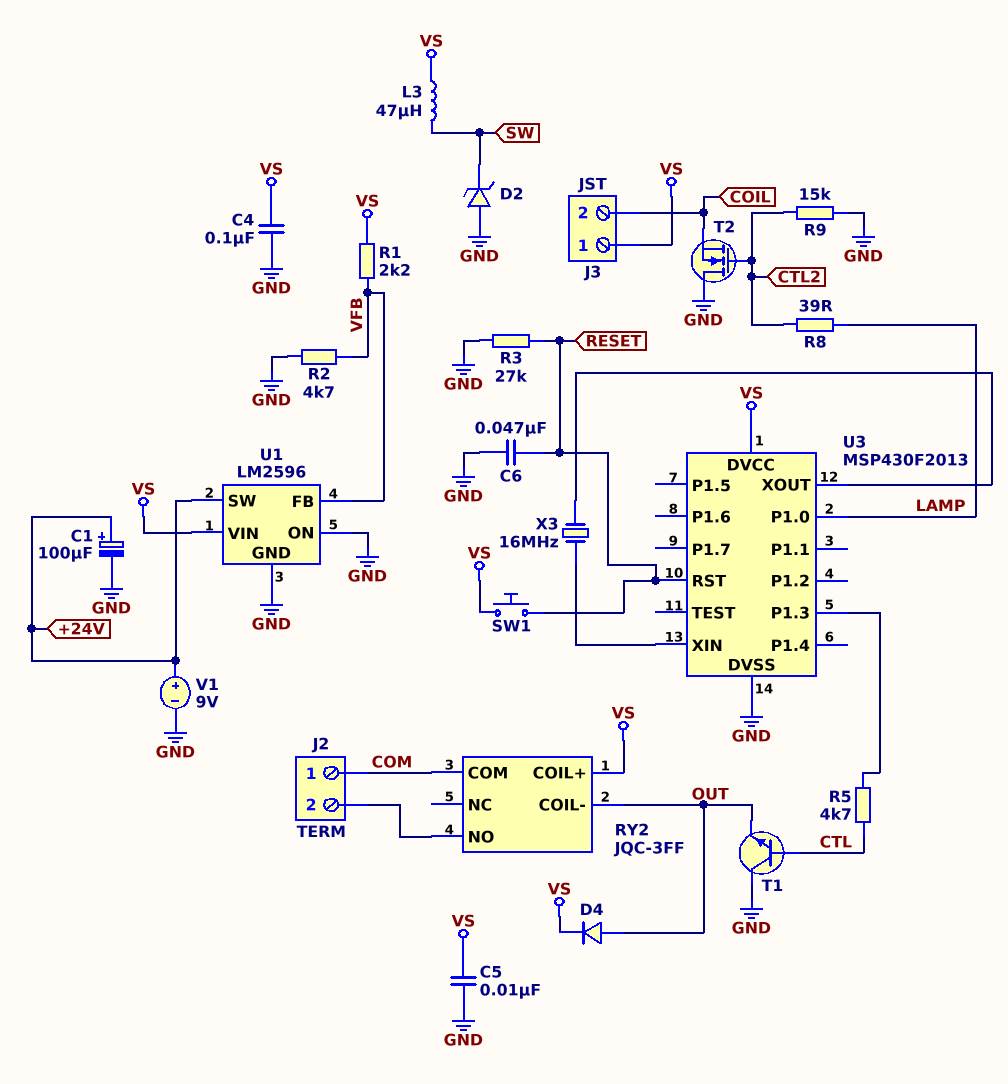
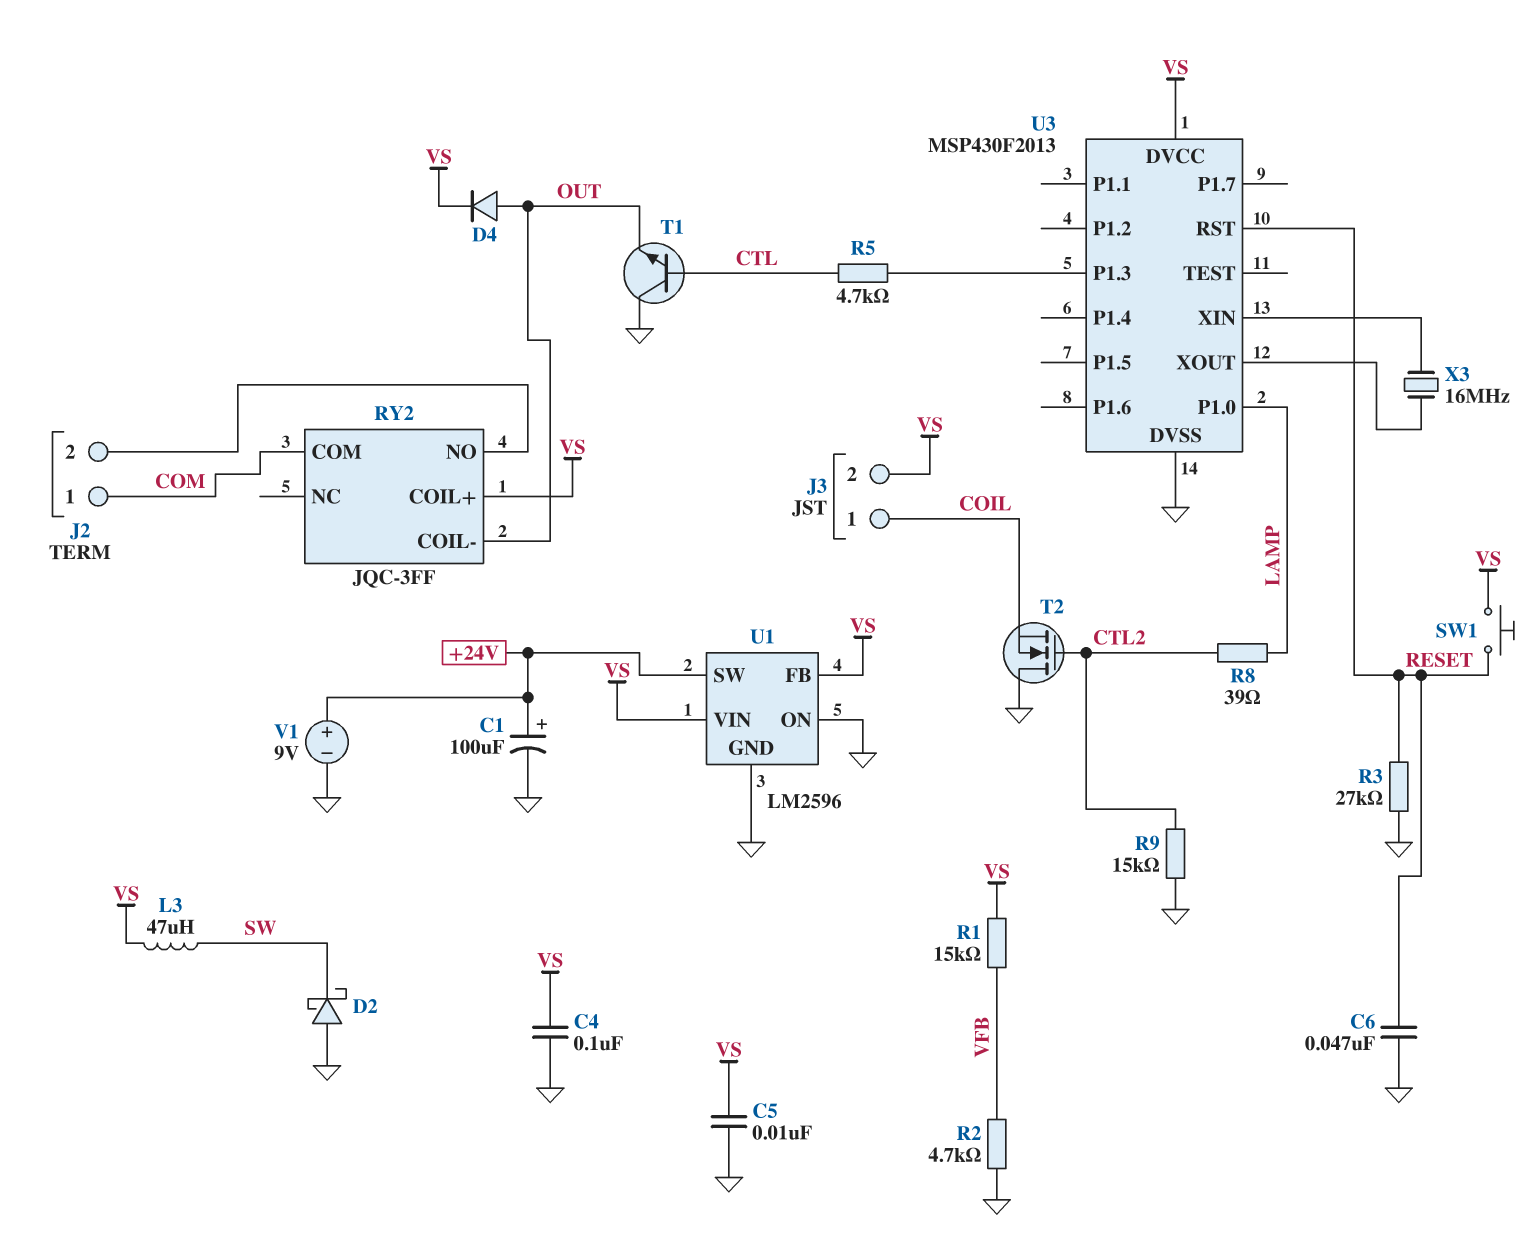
D2: zener (A GND, K SW) -> schottky (A GND, K SW)
J3 pin 1: VS -> COIL
J3 pin 2: COIL -> VS
R1: 2.2k (VFB, VS) -> 15k (VFB, VS)
U1 pin FB: VFB -> VS

